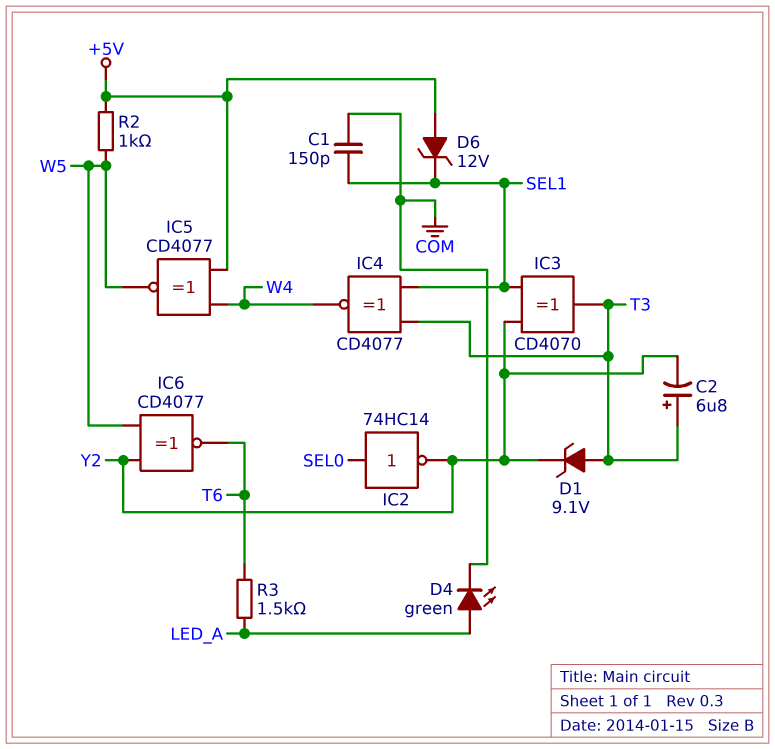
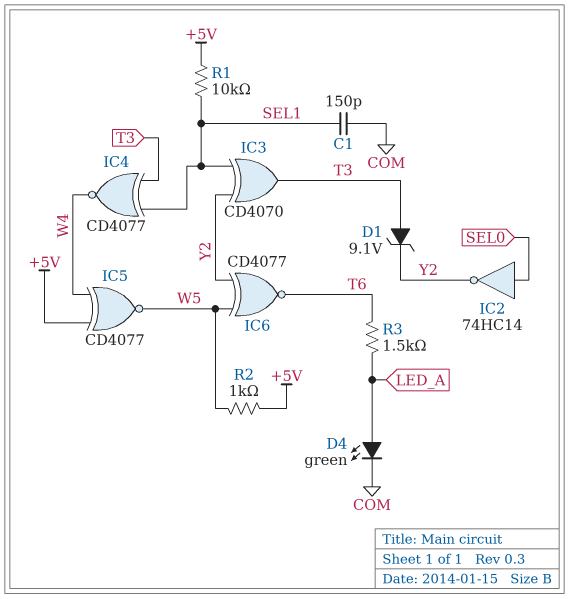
C2: 6.8uF (plus T3, minus Y2) -> none
D6: zener 12V (A +5V, K SEL1) -> none
R1: none -> 10k (+5V, SEL1)

